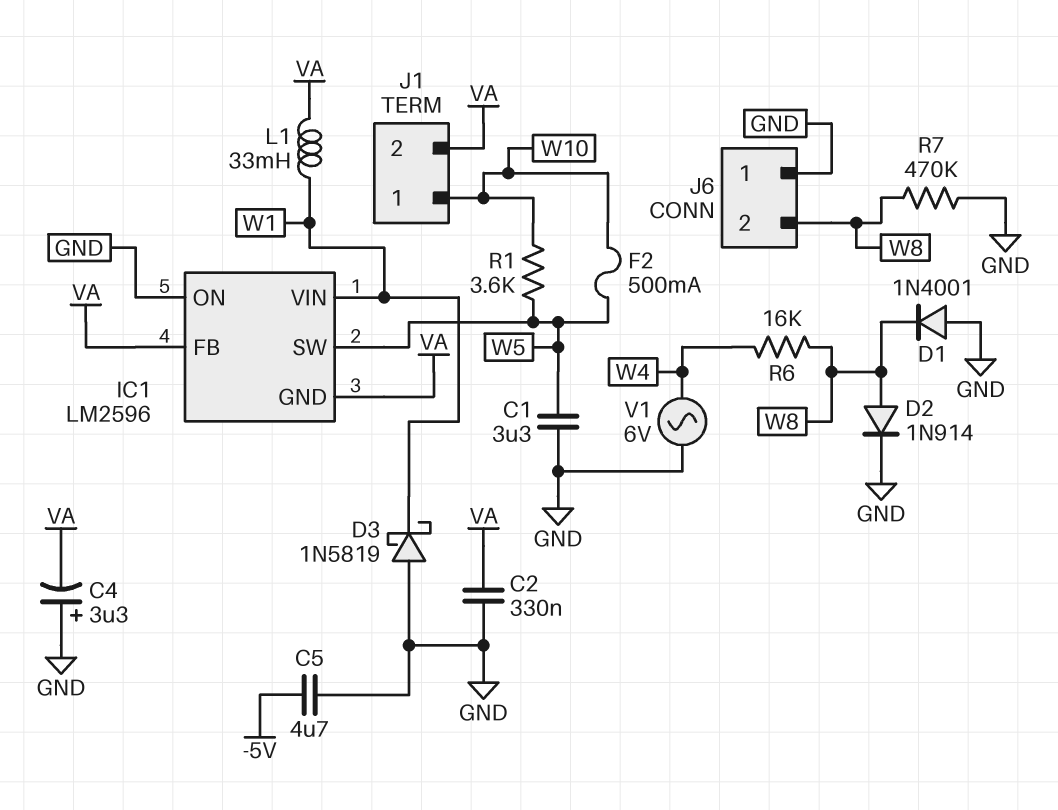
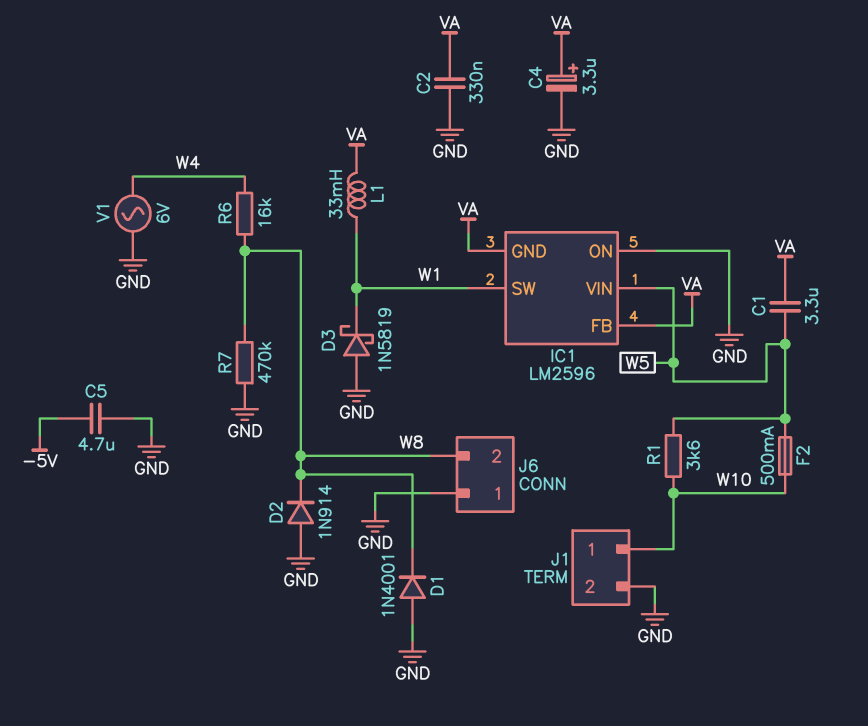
C1: 3.3uF (GND, W5) -> 3.3uF (VA, W5)
C4: 3.3uF (plus GND, minus VA) -> 3.3uF (plus VA, minus GND)
D2: diode 1N914 (A W8, K GND) -> diode 1N914 (A GND, K W8)
IC1 pin SW: W5 -> W1
IC1 pin VIN: W1 -> W5
J1 pin 2: VA -> GND

